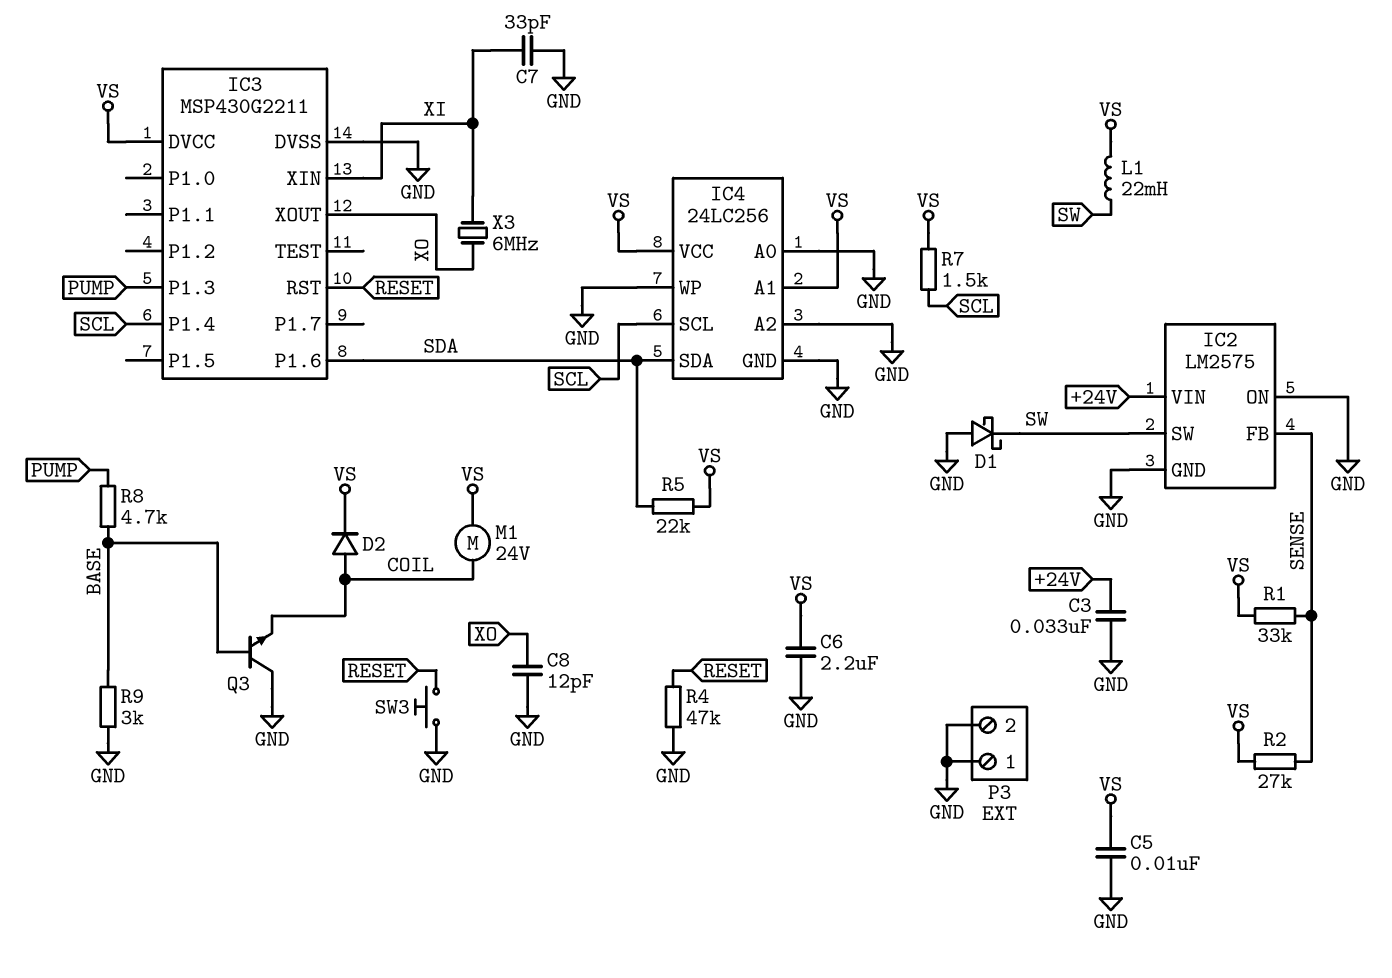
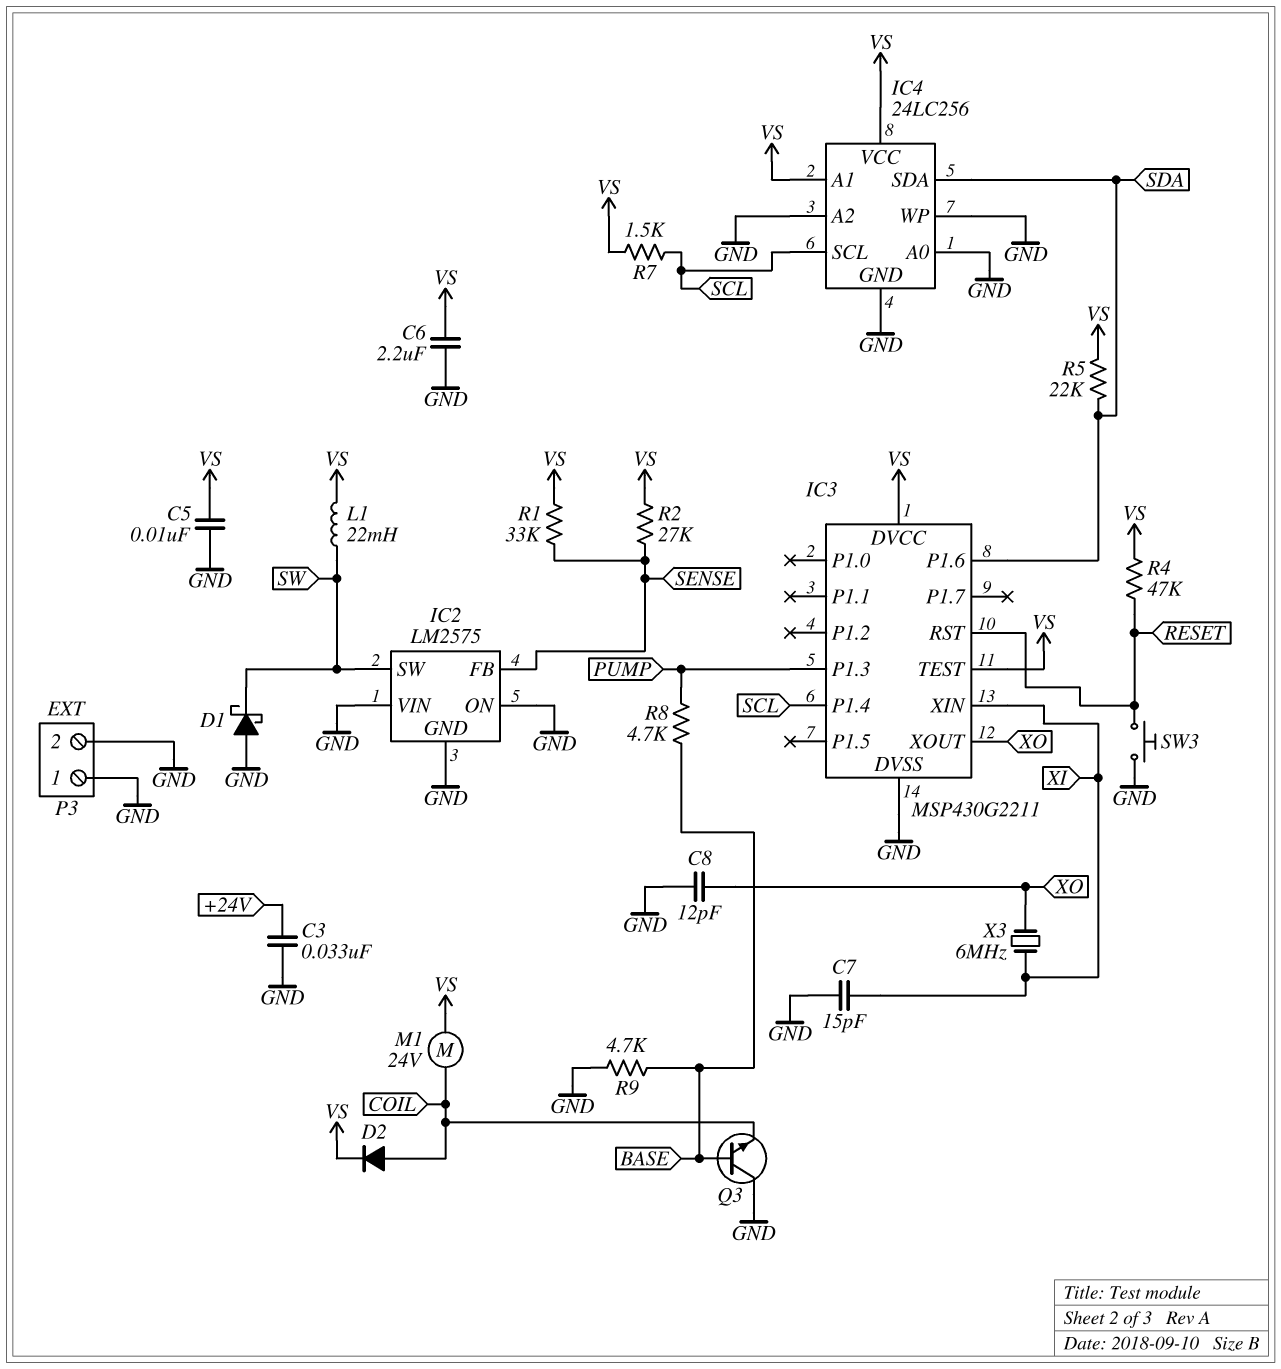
C7: 33pF (GND, XI) -> 15pF (GND, XI)
IC2 pin VIN: +24V -> GND
IC3 pin TEST: none -> VS
R4: 47k (GND, RESET) -> 47k (RESET, VS)
R9: 3k (BASE, GND) -> 4.7k (BASE, GND)

